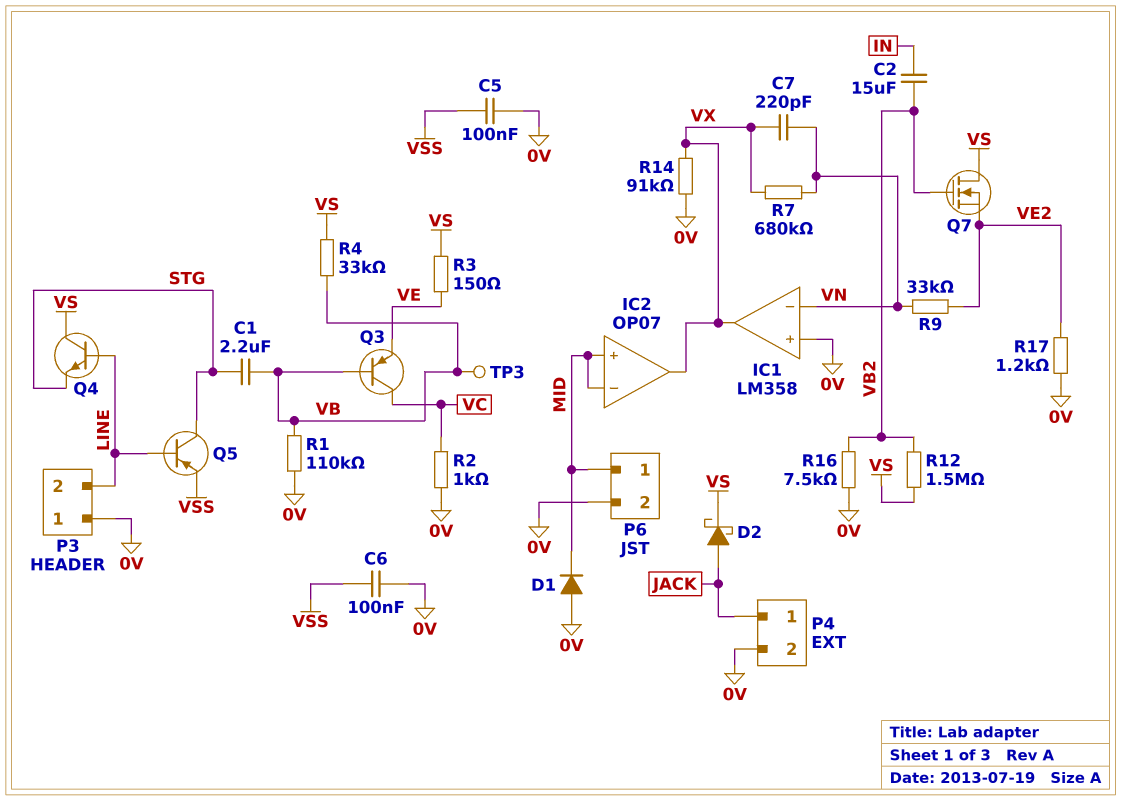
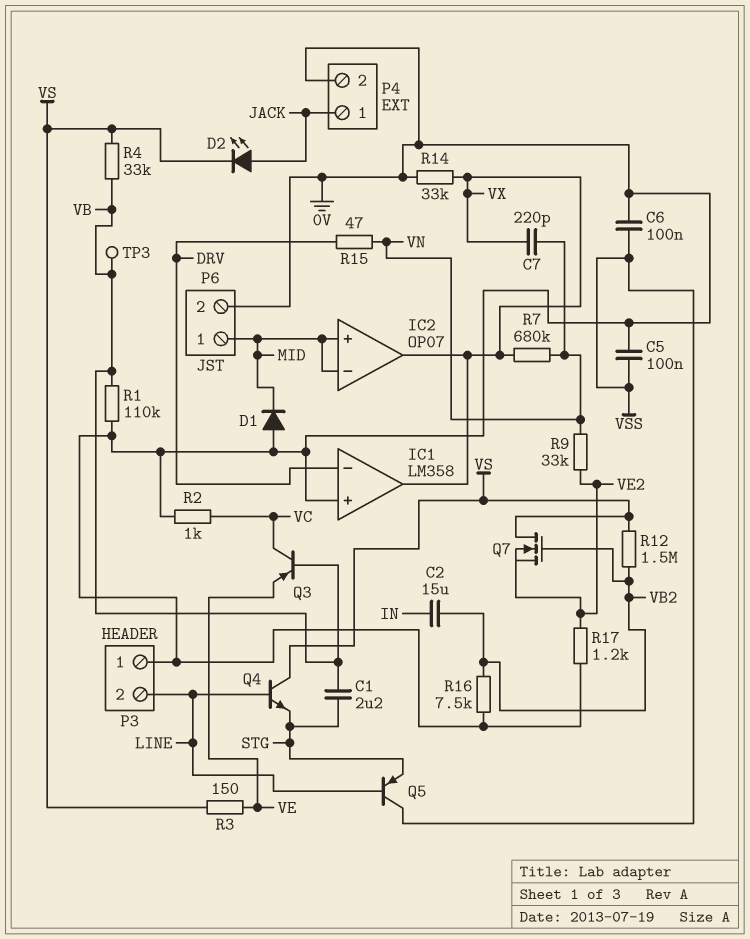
D2: schottky (A JACK, K VS) -> LED (A JACK, K VS)
IC1 pin in-: VN -> DRV
Q5: PNP (B LINE, C STG, E VSS) -> PNP (B LINE, C VSS, E STG)
R14: 91k (0V, VX) -> 33k (0V, VX)
R15: none -> 47 (DRV, VN)

